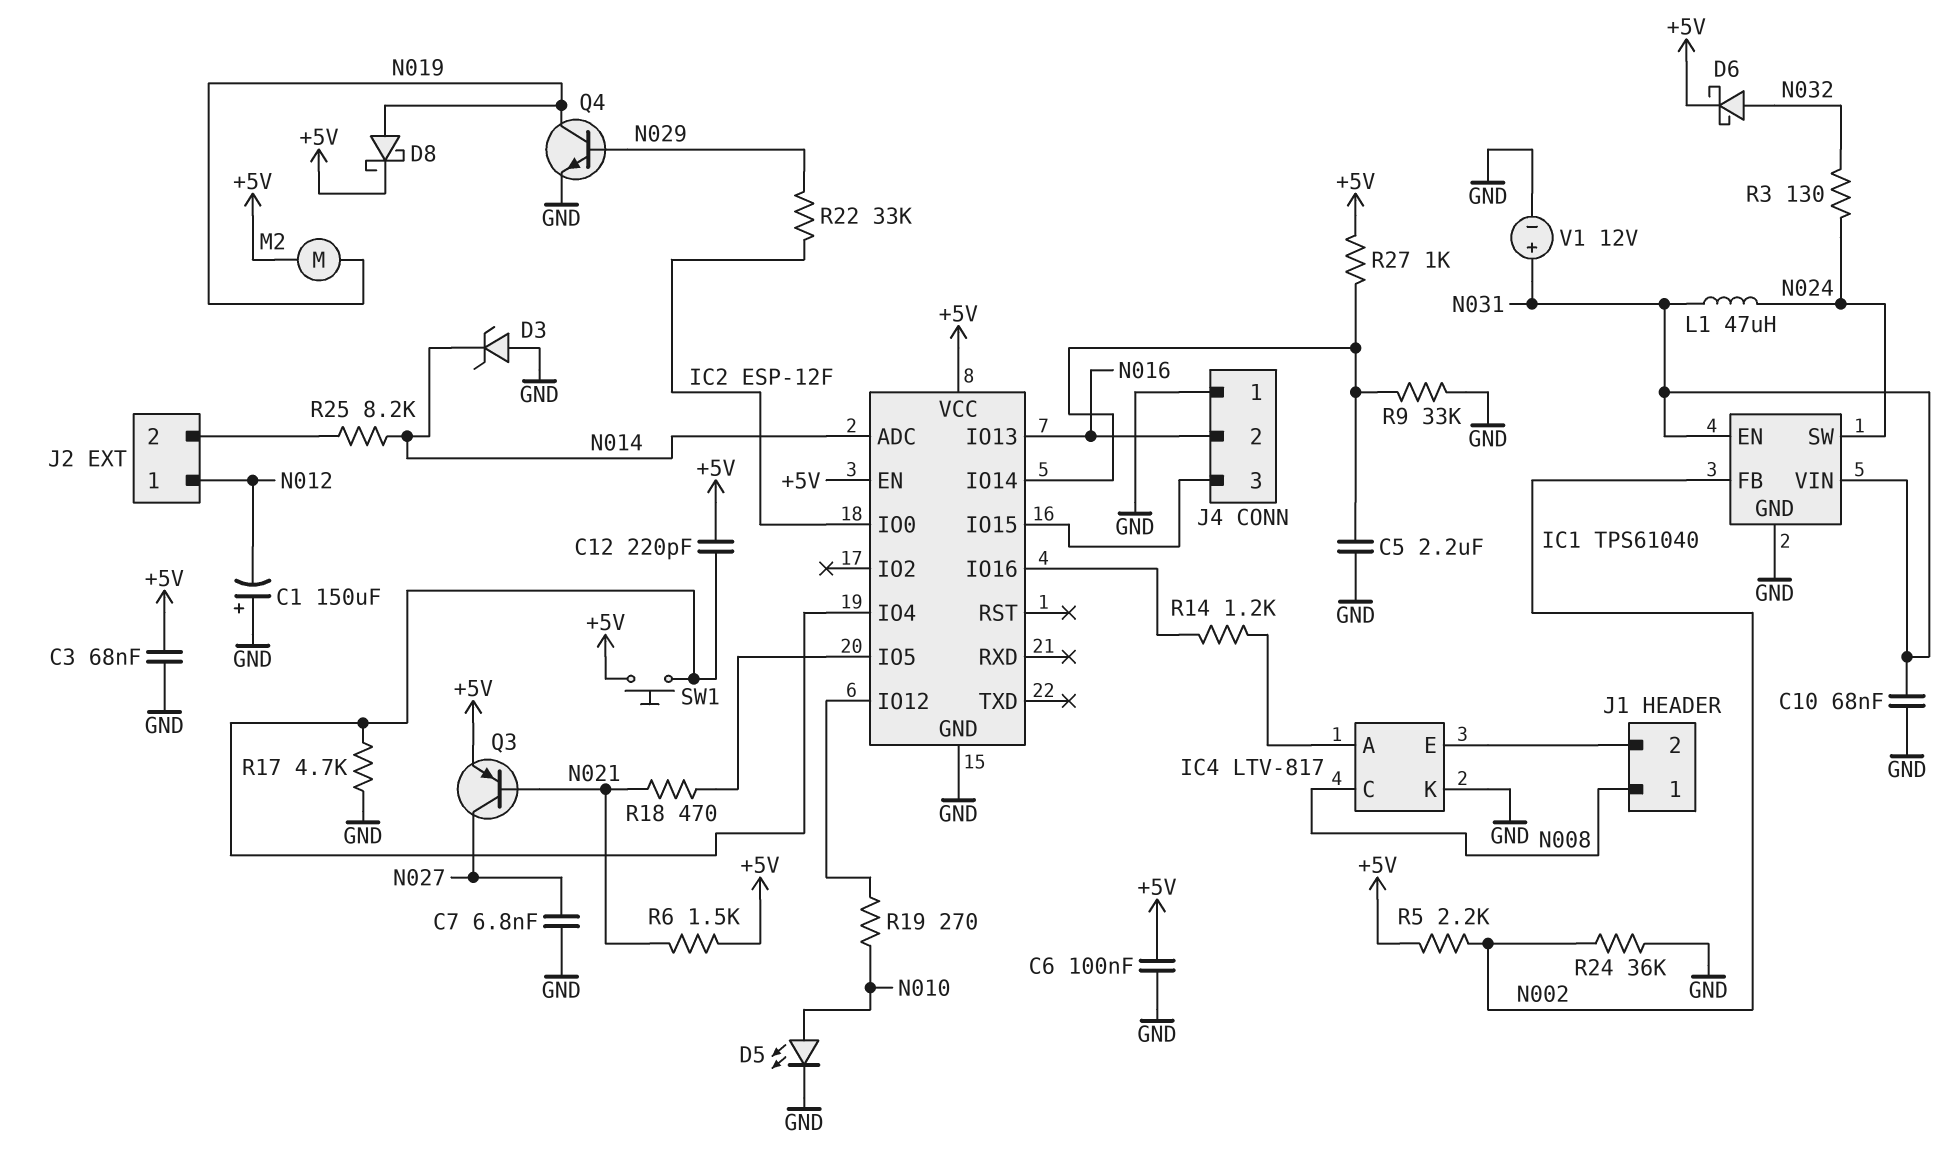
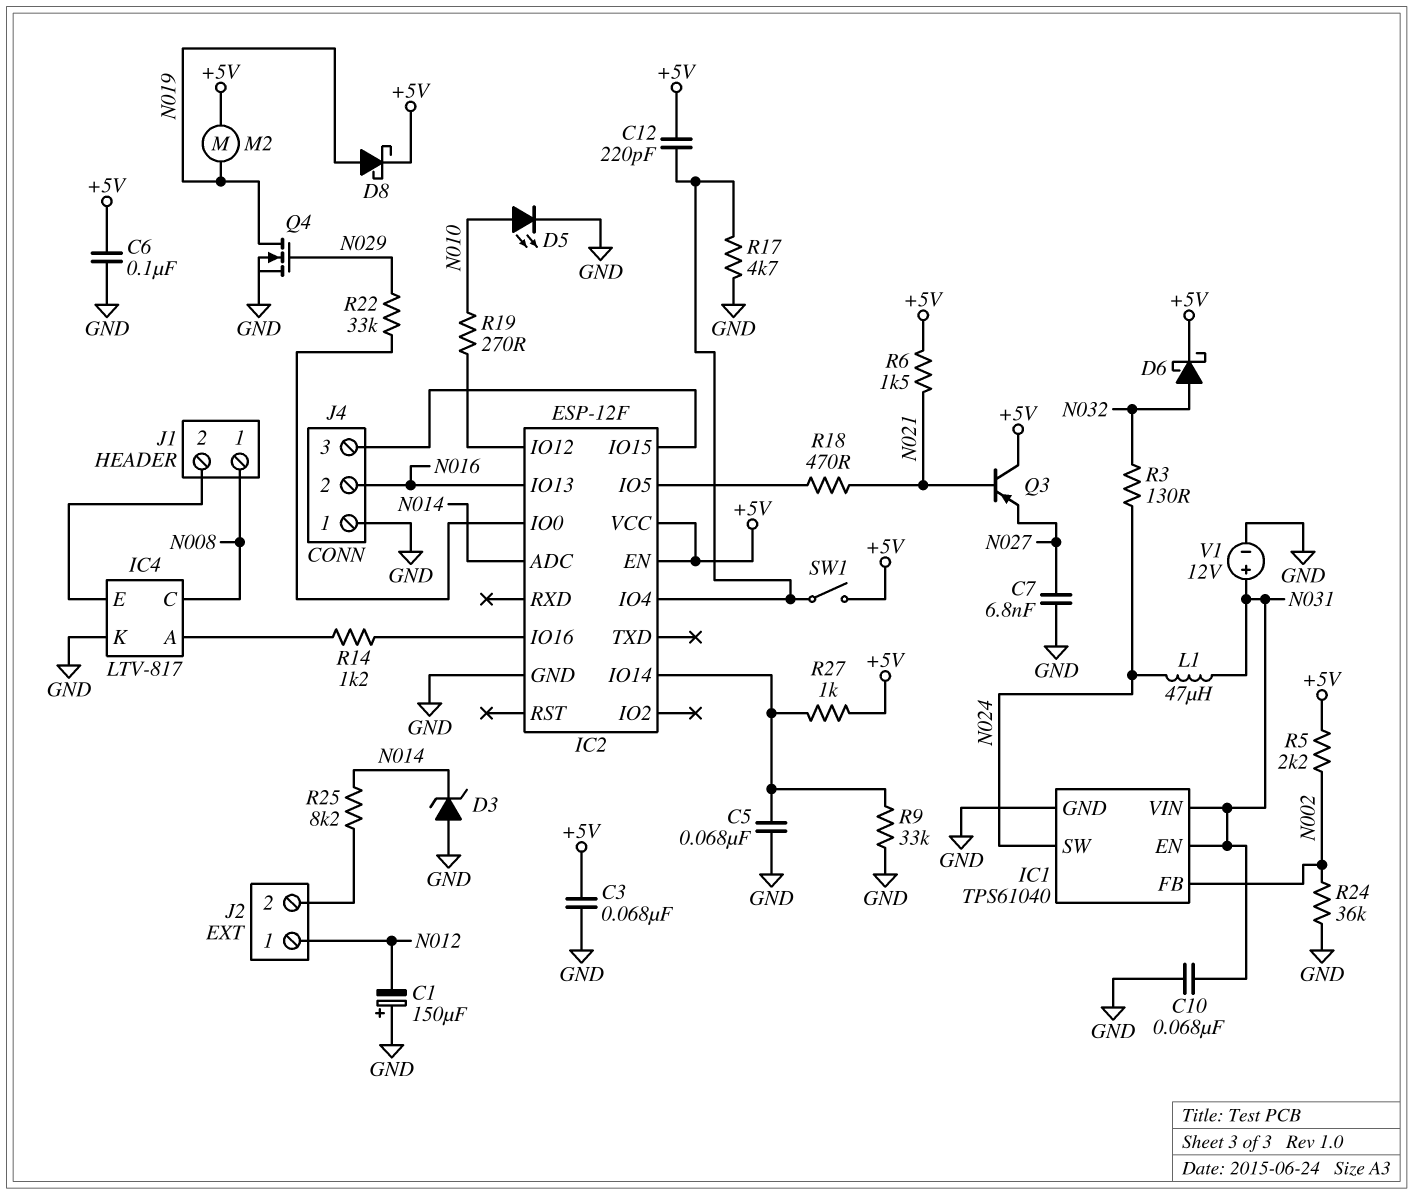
C5: 2.2uF (GND, IC2/IO14) -> 68nF (GND, IC2/IO14)
Q3: PNP (B N021, C N027, E +5V) -> PNP (B N021, C +5V, E N027)
Q4: NPN (B N029, C N019, E GND) -> NMOS (G N029, D N019, S GND)
SW1: button (+5V, IC2/IO4) -> switch (+5V, IC2/IO4)

